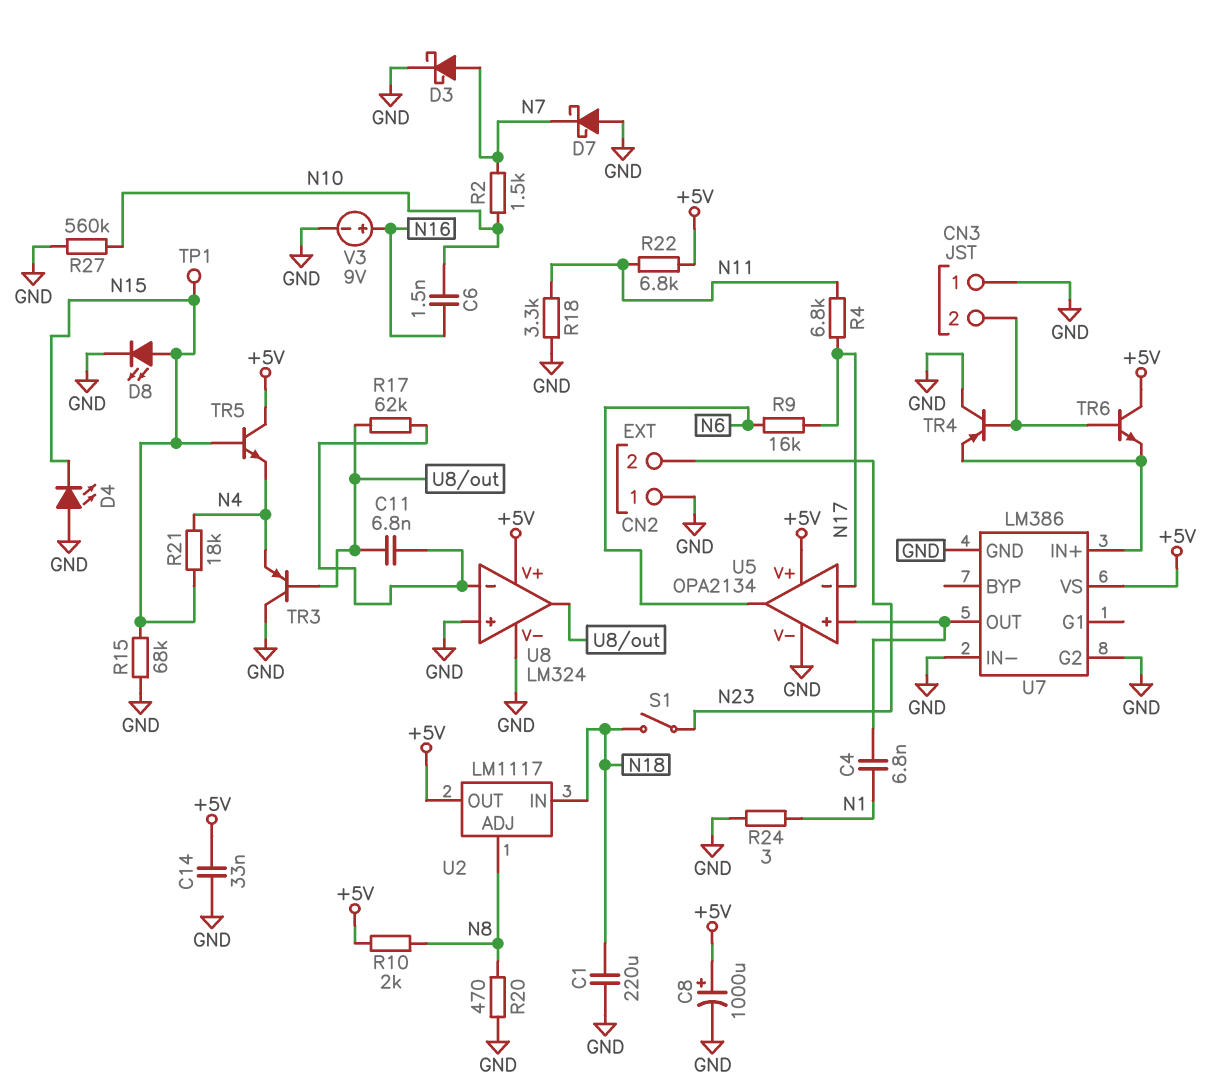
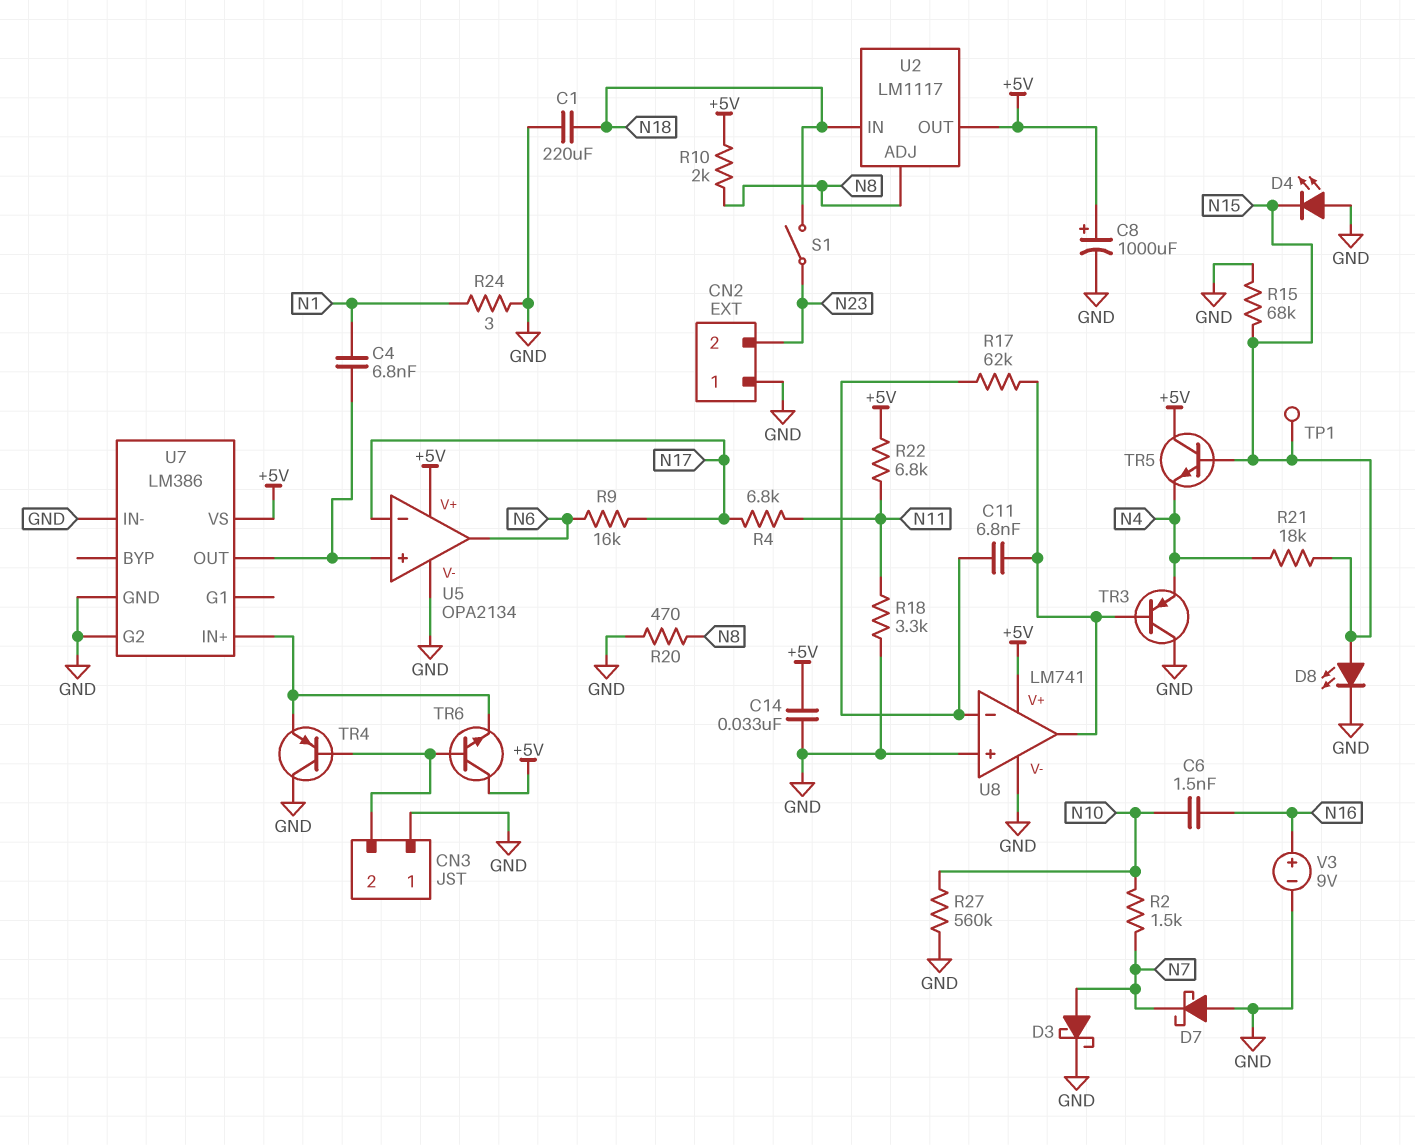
U8: LM324 -> LM741

